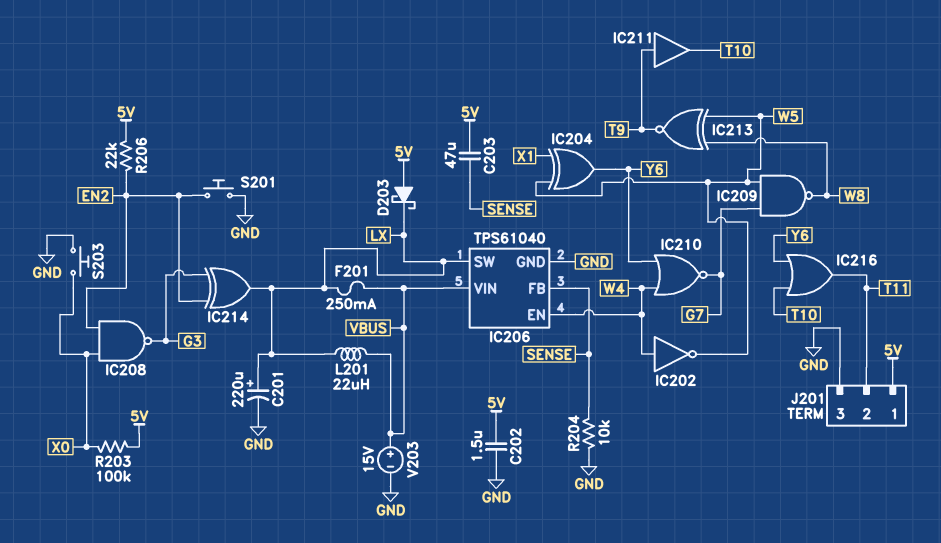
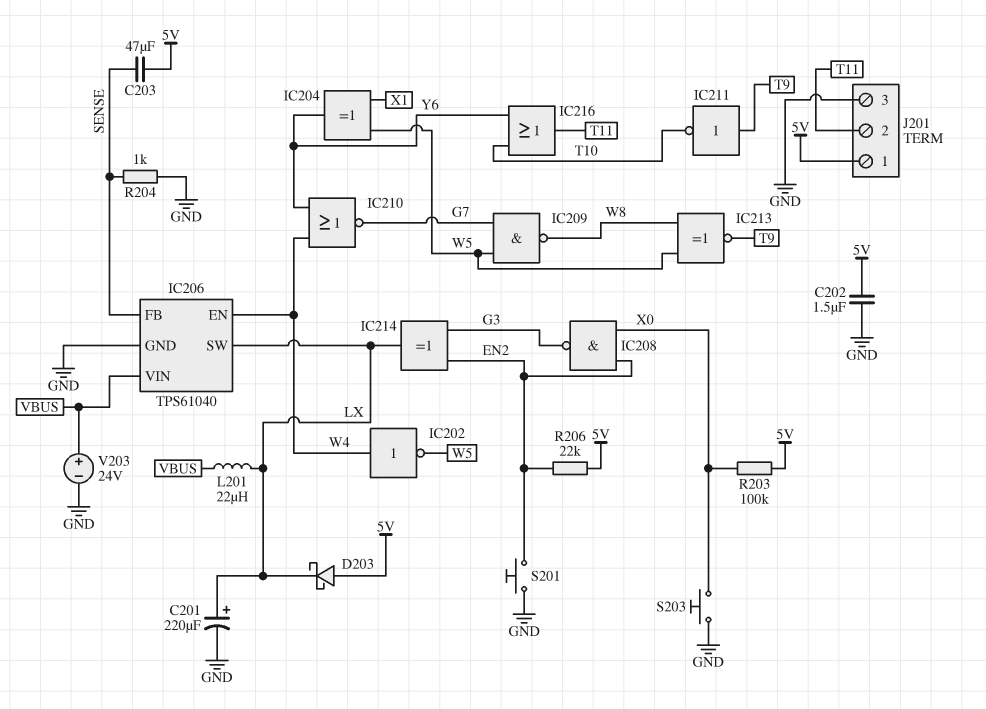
F201: 250mA (LX, VBUS) -> none
IC211: buffer (in T9, out T10) -> NOT (in T9, out T10)
R204: 10k (GND, SENSE) -> 1k (GND, SENSE)
V203: 15V (plus VBUS, minus GND) -> 24V (plus VBUS, minus GND)

